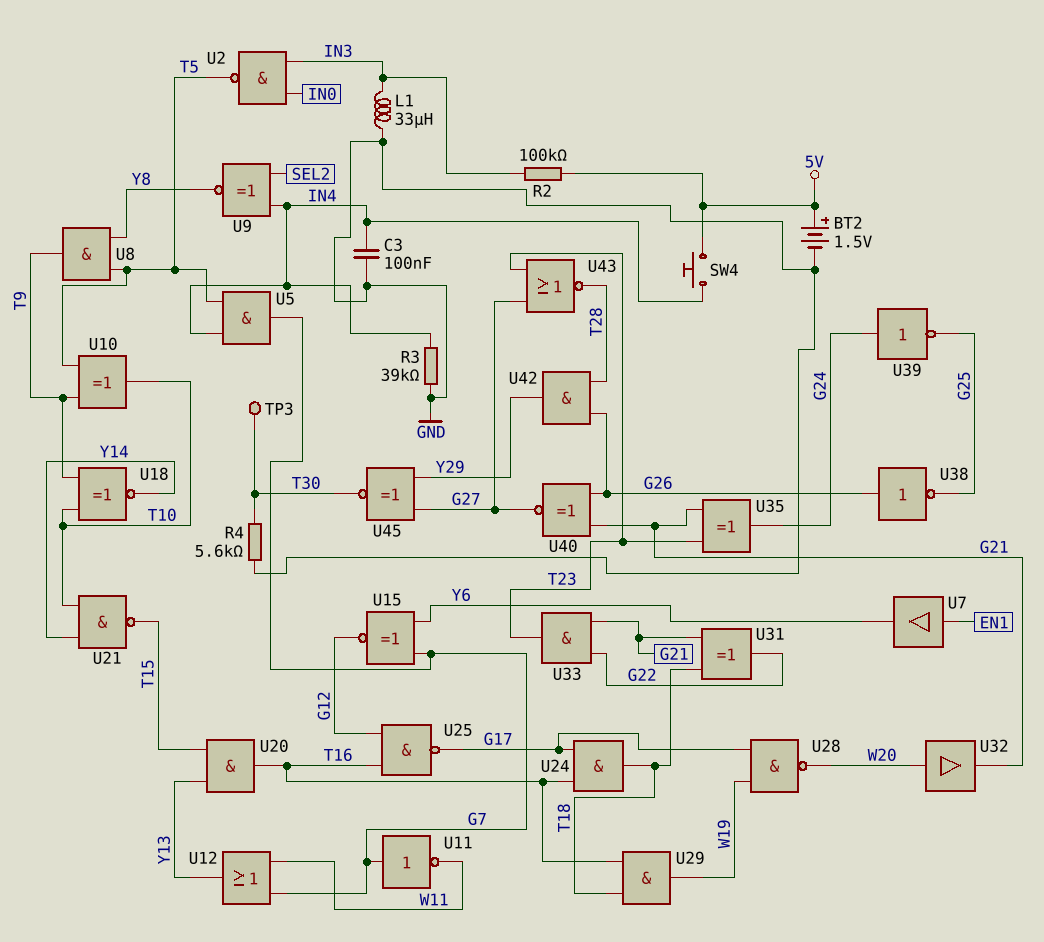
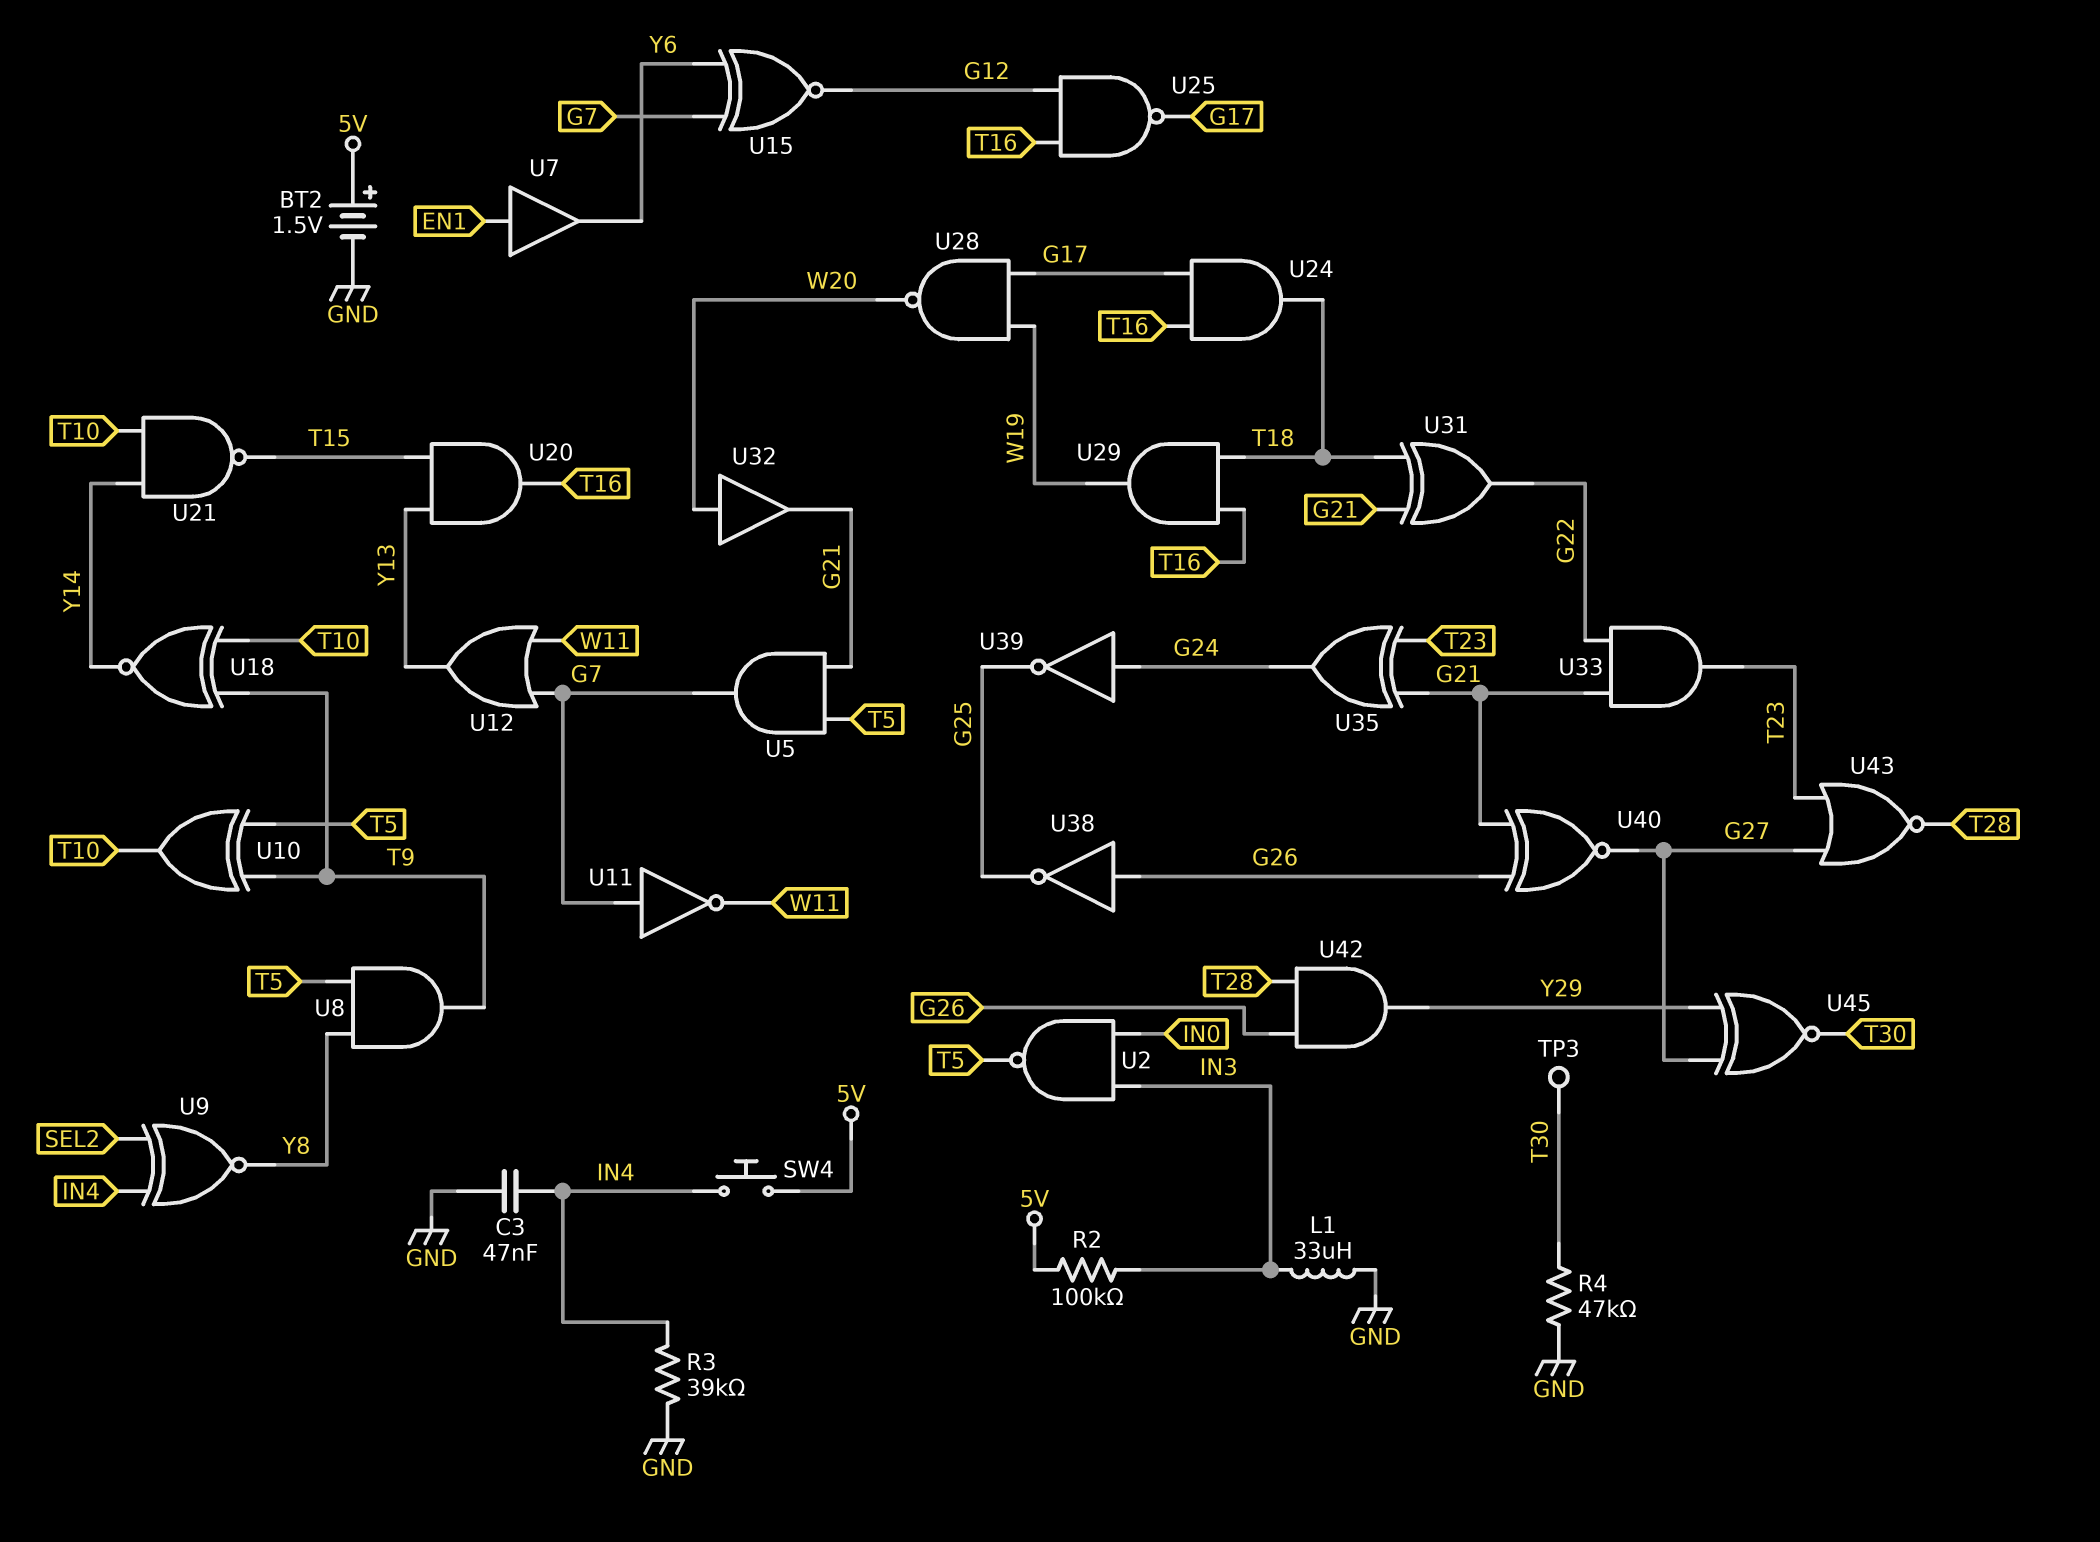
C3: 100nF (GND, IN4) -> 47nF (GND, IN4)
R4: 5.6k (GND, T30) -> 47k (GND, T30)
U5: AND (in IN4, in T5, out G7) -> AND (in G21, in T5, out G7)

